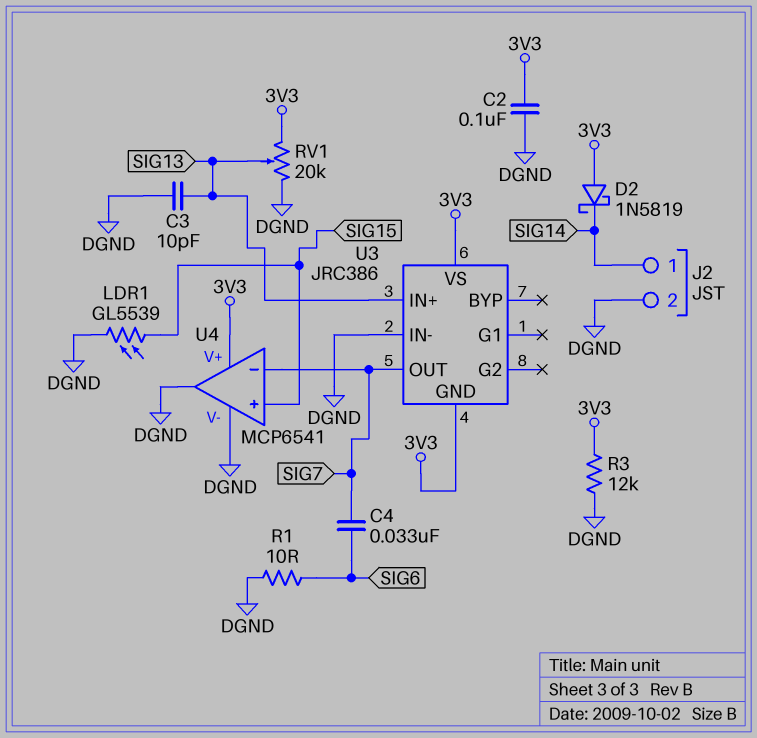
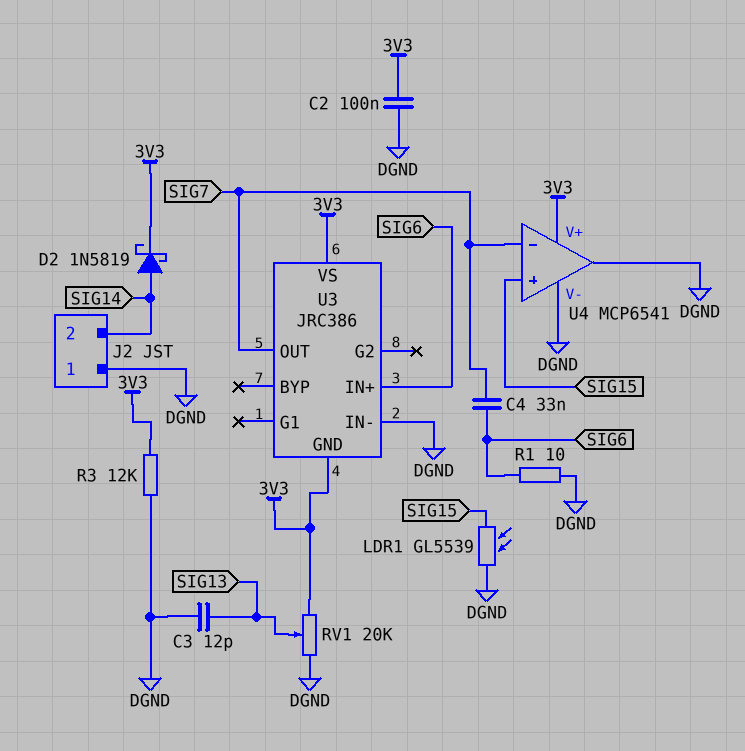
C3: 10pF (DGND, SIG13) -> 12pF (DGND, SIG13)
D2: schottky 1N5819 (A 3V3, K SIG14) -> schottky 1N5819 (A SIG14, K 3V3)
J2 pin 1: SIG14 -> DGND
J2 pin 2: DGND -> SIG14
U3 pin IN+: SIG13 -> SIG6

